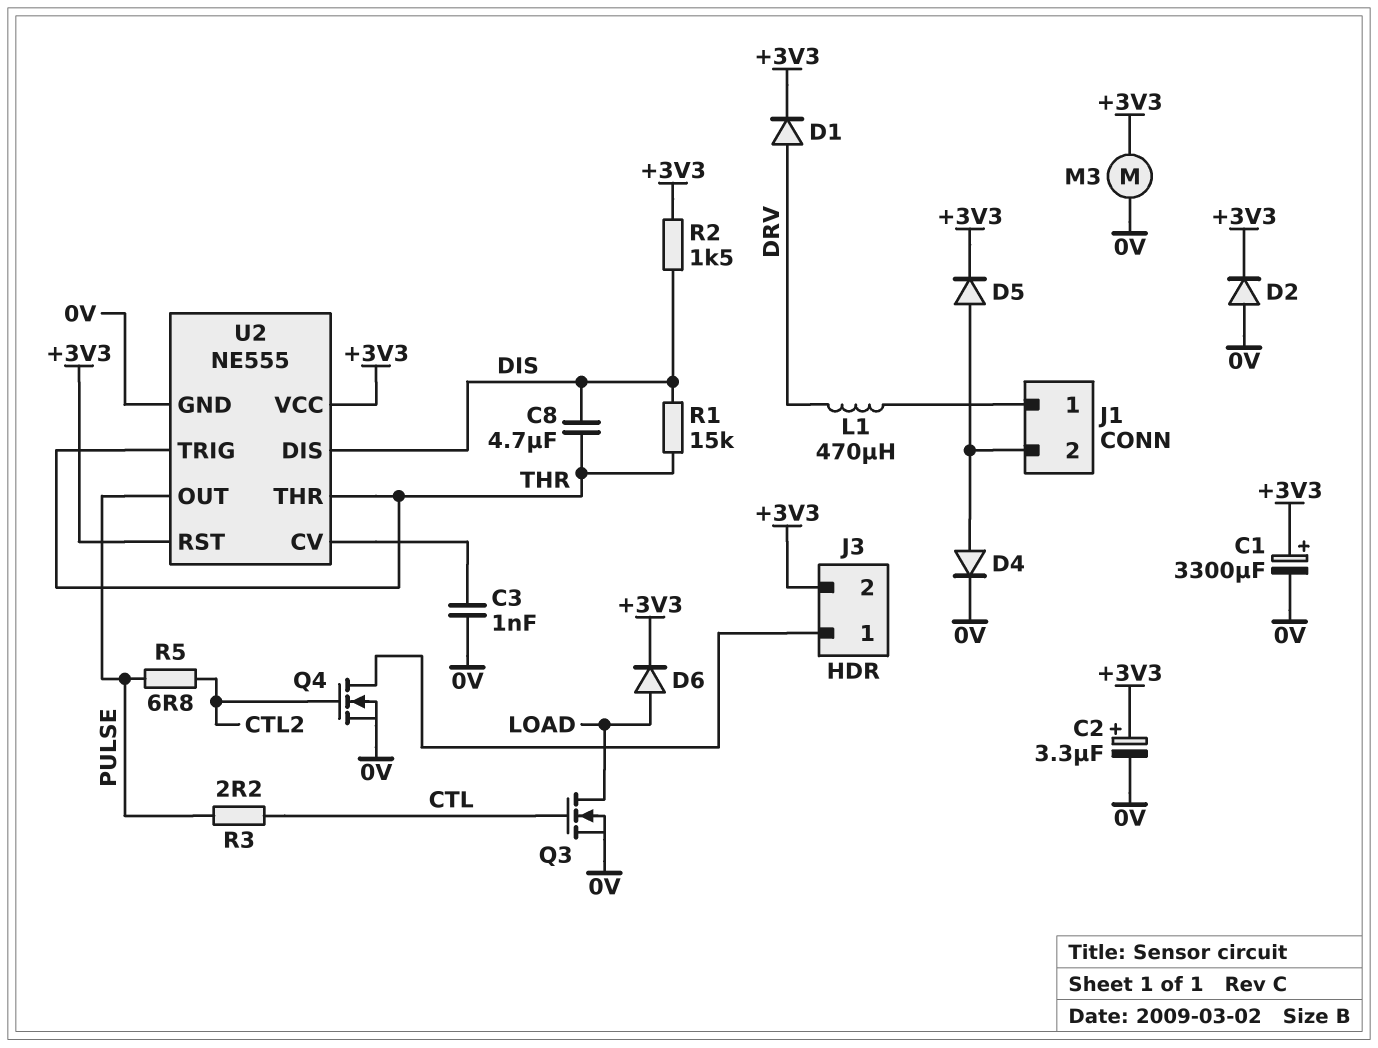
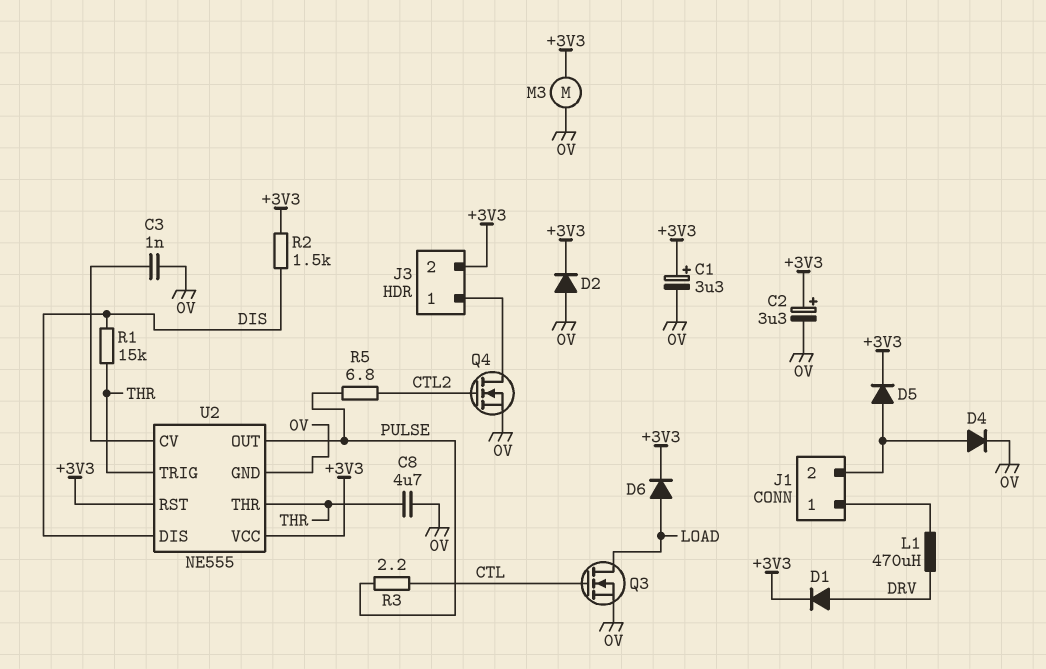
C1: 3300uF (plus +3V3, minus 0V) -> 3.3uF (plus +3V3, minus 0V)
C8: 4.7uF (DIS, THR) -> 4.7uF (0V, THR)

